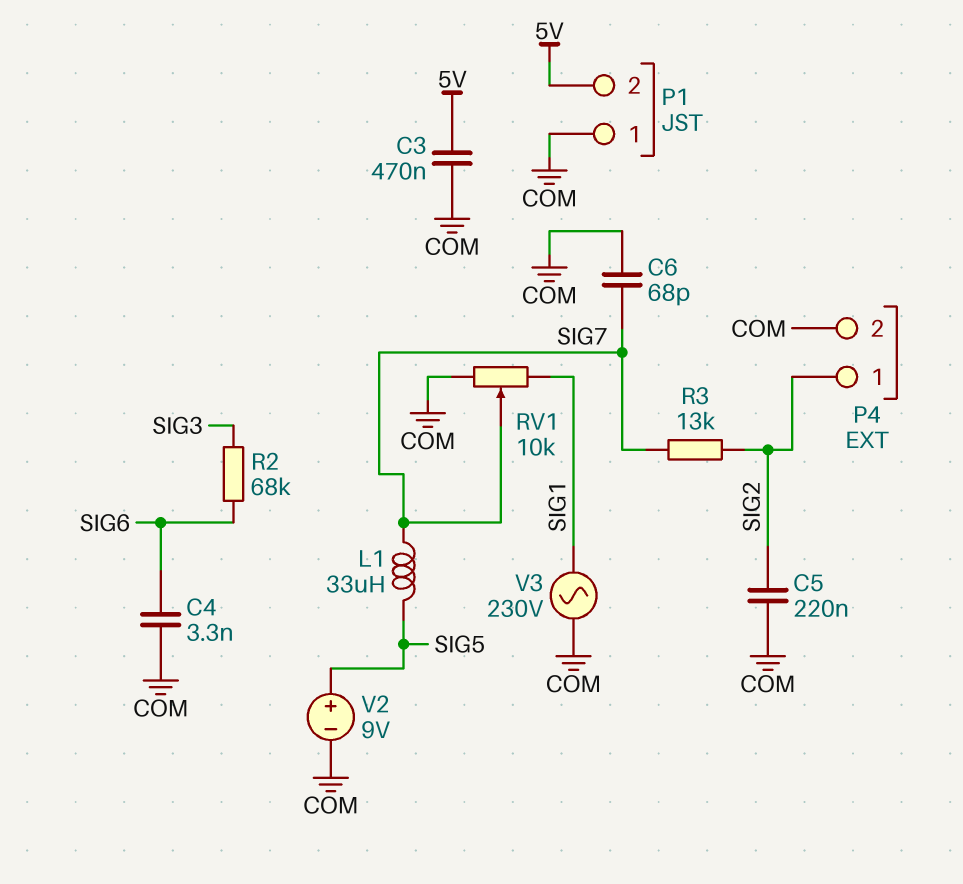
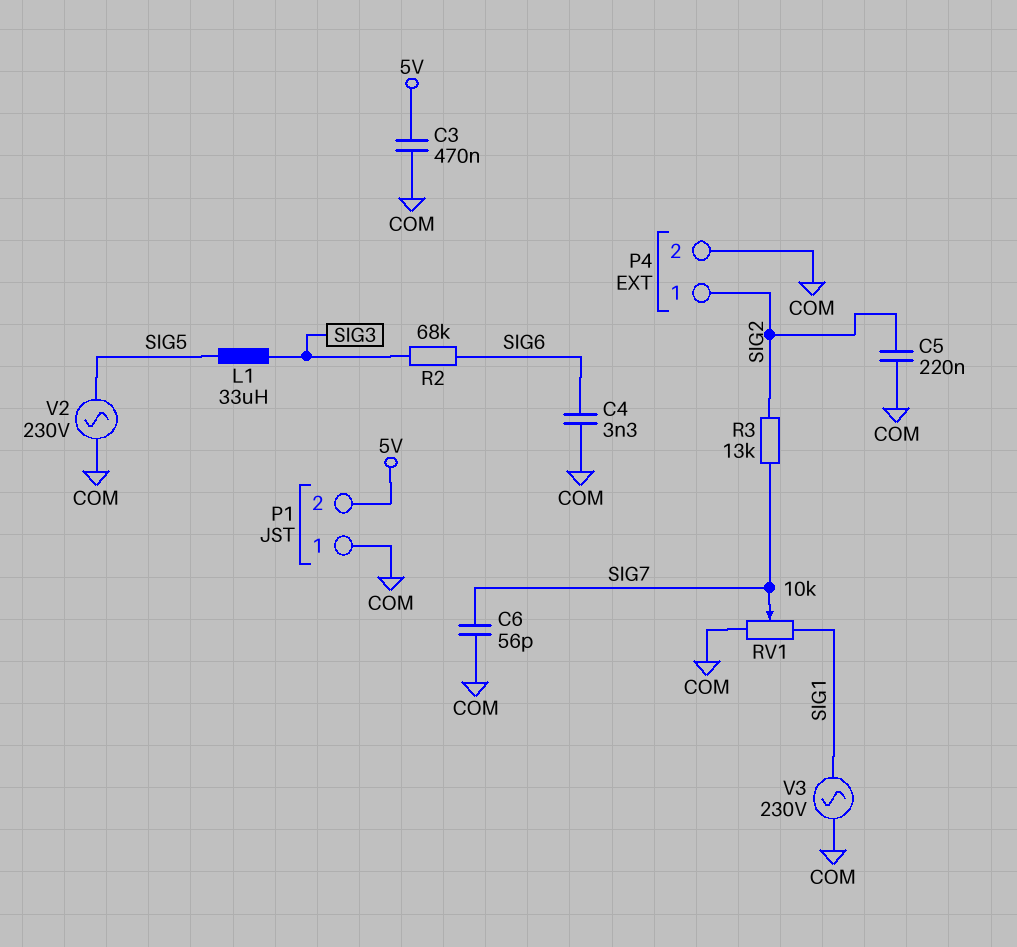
C6: 68pF (COM, SIG7) -> 56pF (COM, SIG7)
L1: 33uH (SIG5, SIG7) -> 33uH (SIG3, SIG5)
V2: 9V (plus SIG5, minus COM) -> AC 230V (COM, SIG5)

